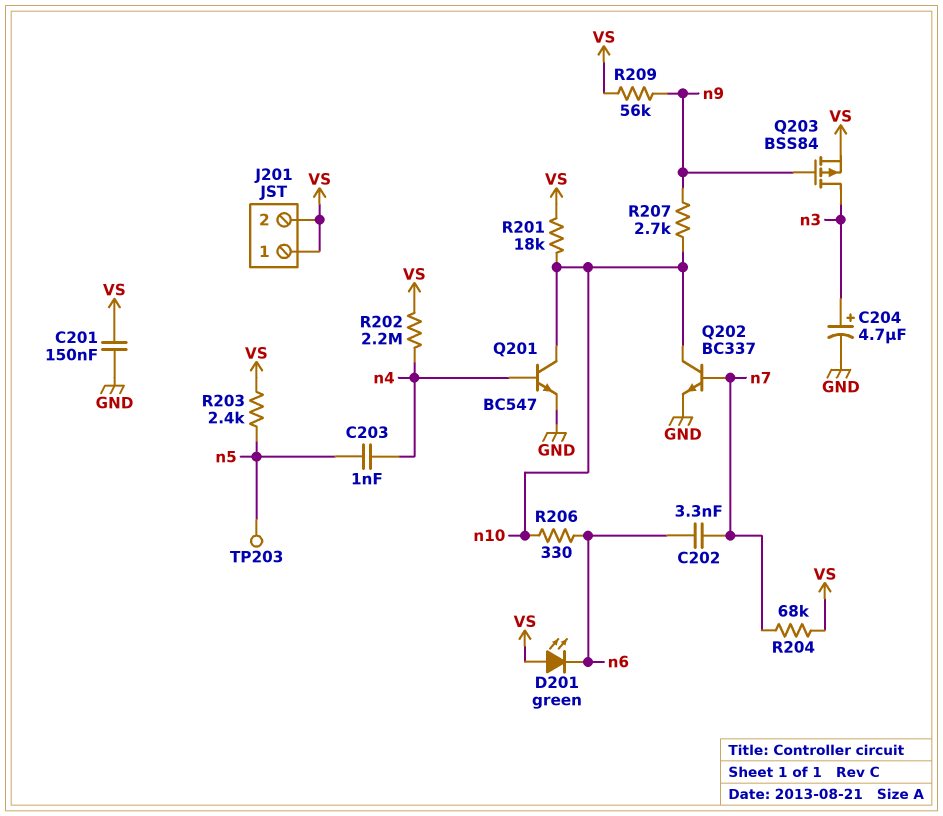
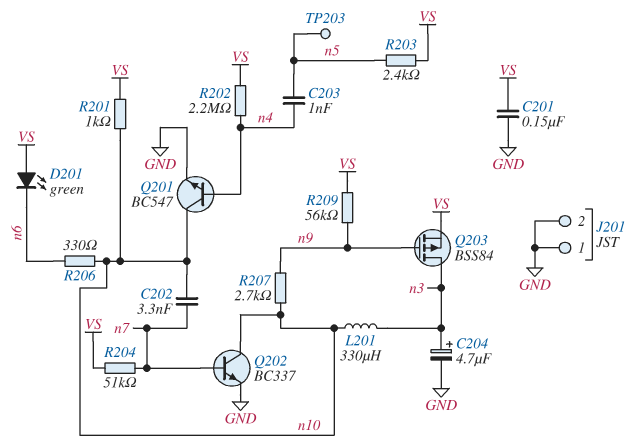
C202: 3.3nF (n6, n7) -> 3.3nF (n7, n10)
J201 pin 1: VS -> GND
J201 pin 2: VS -> GND
L201: none -> 330uH (n3, n10)
R201: 18k (VS, n10) -> 1k (VS, n10)
R204: 68k (VS, n7) -> 51k (VS, n7)

